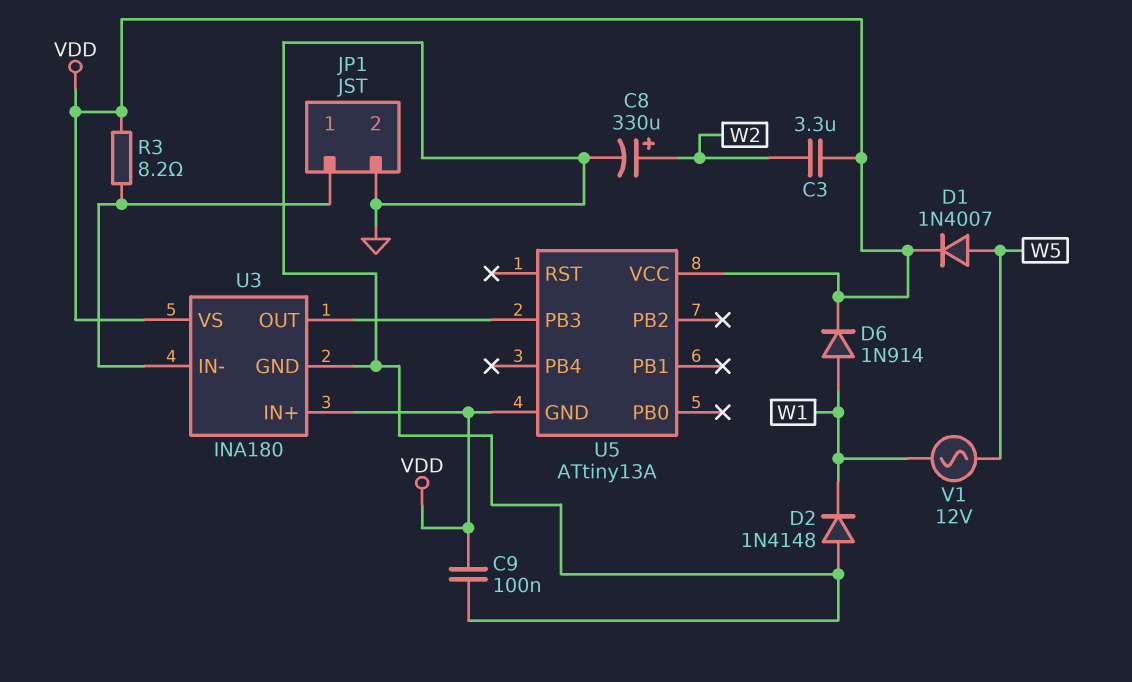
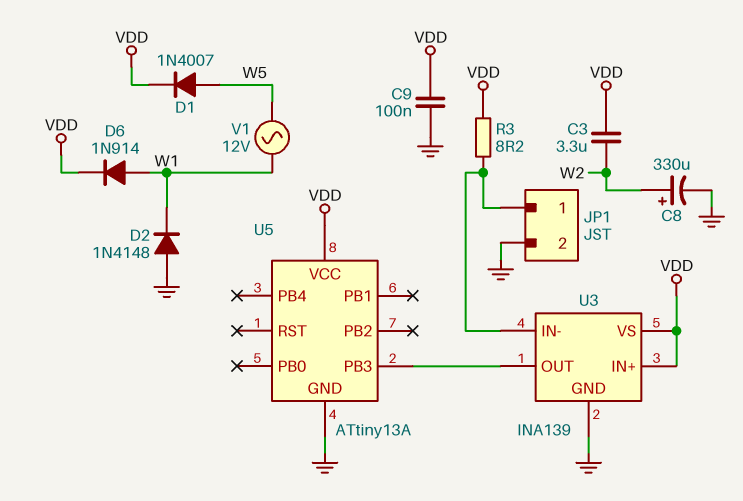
U3: INA180 -> INA139
U5 pin GND: VDD -> GND

